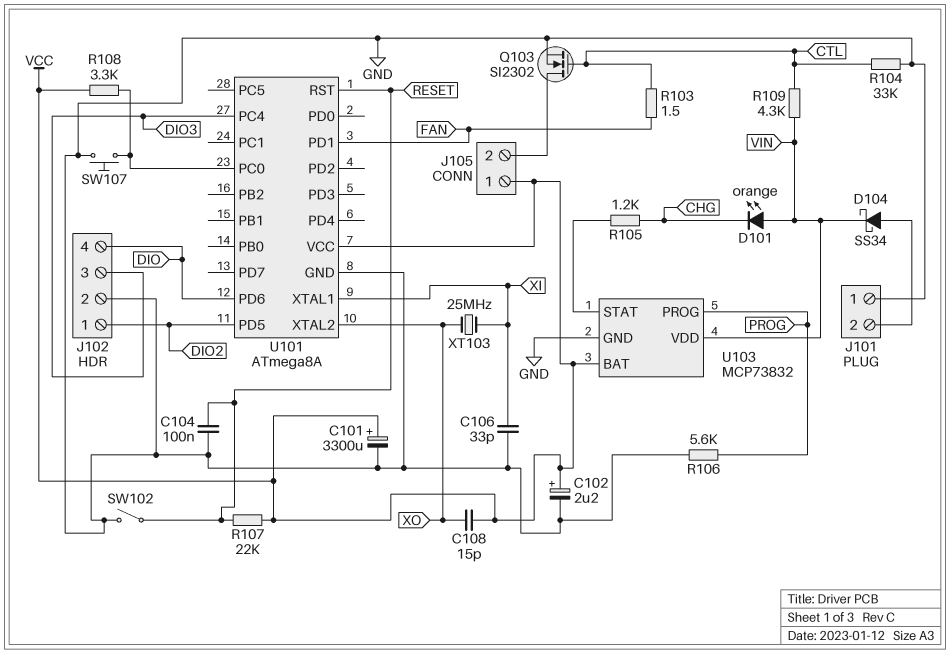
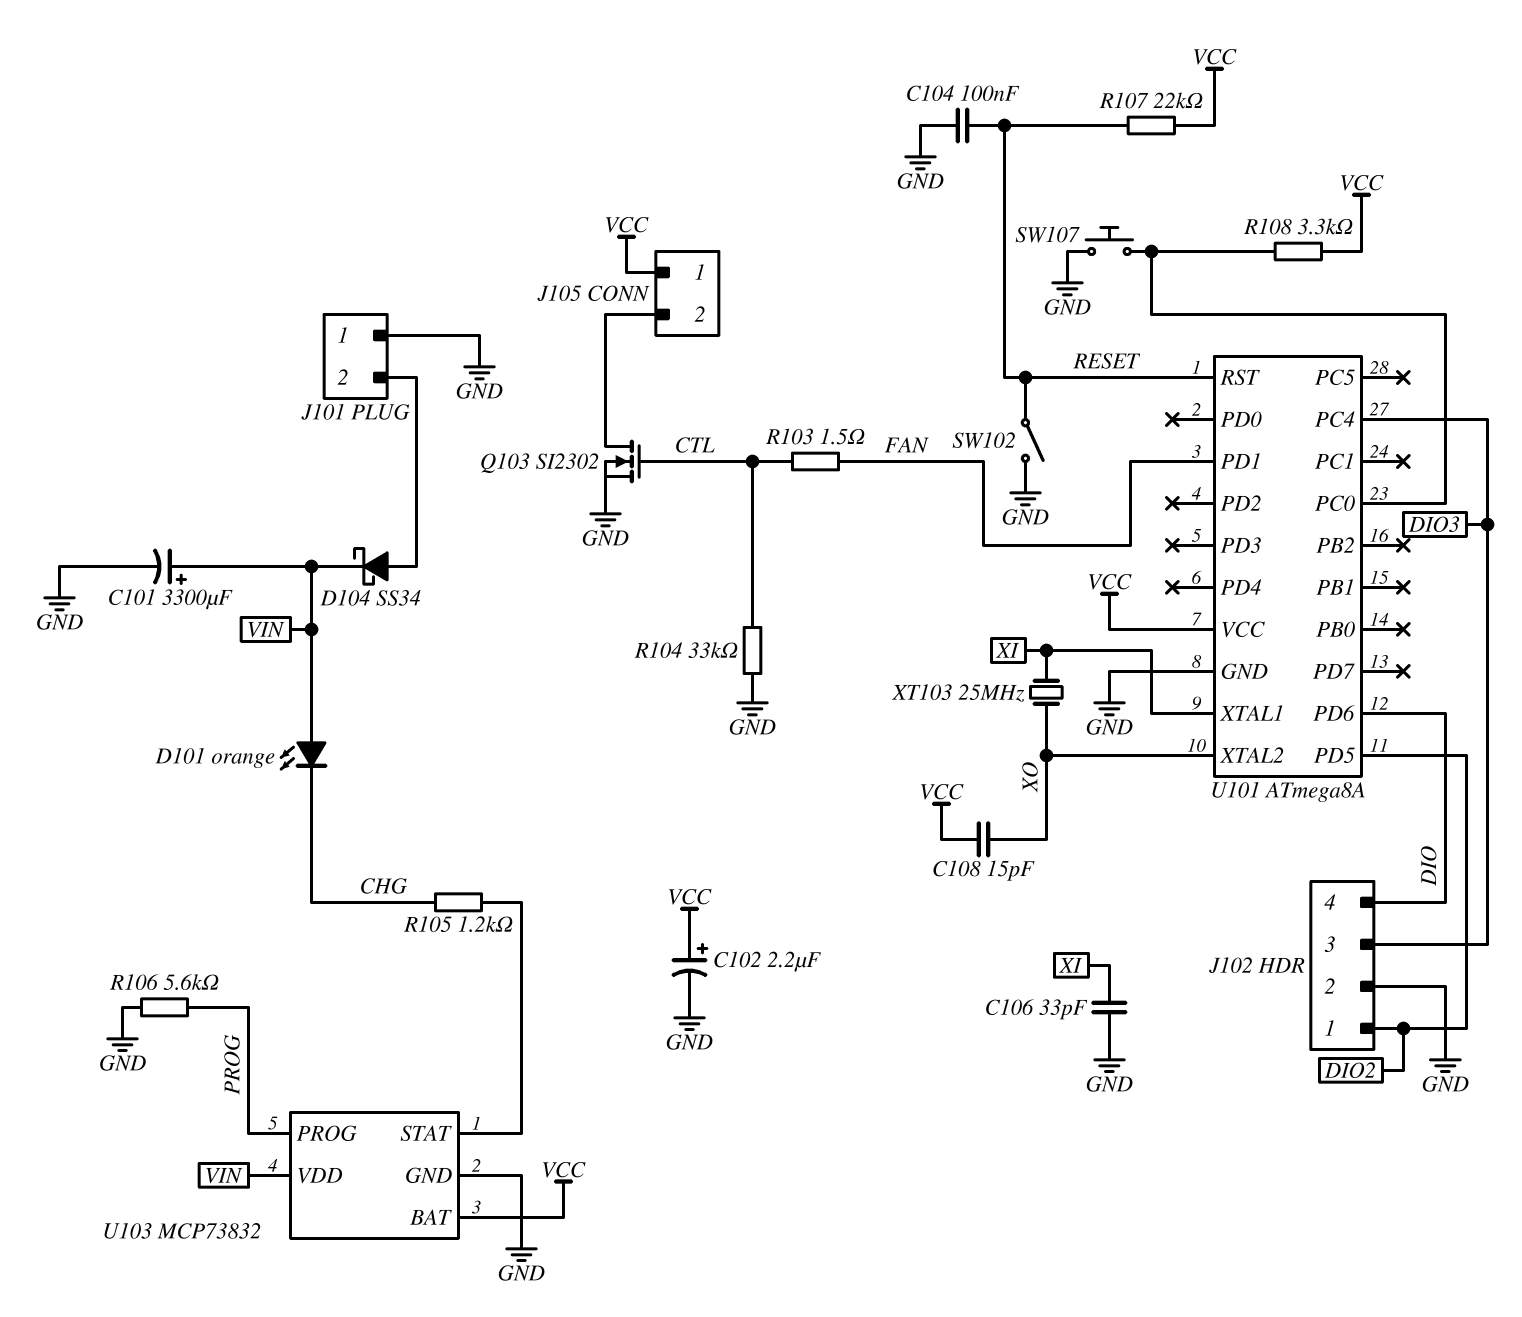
C101: 3300uF (plus VCC, minus GND) -> 3300uF (plus VIN, minus GND)
R109: 4.3k (CTL, VIN) -> none

